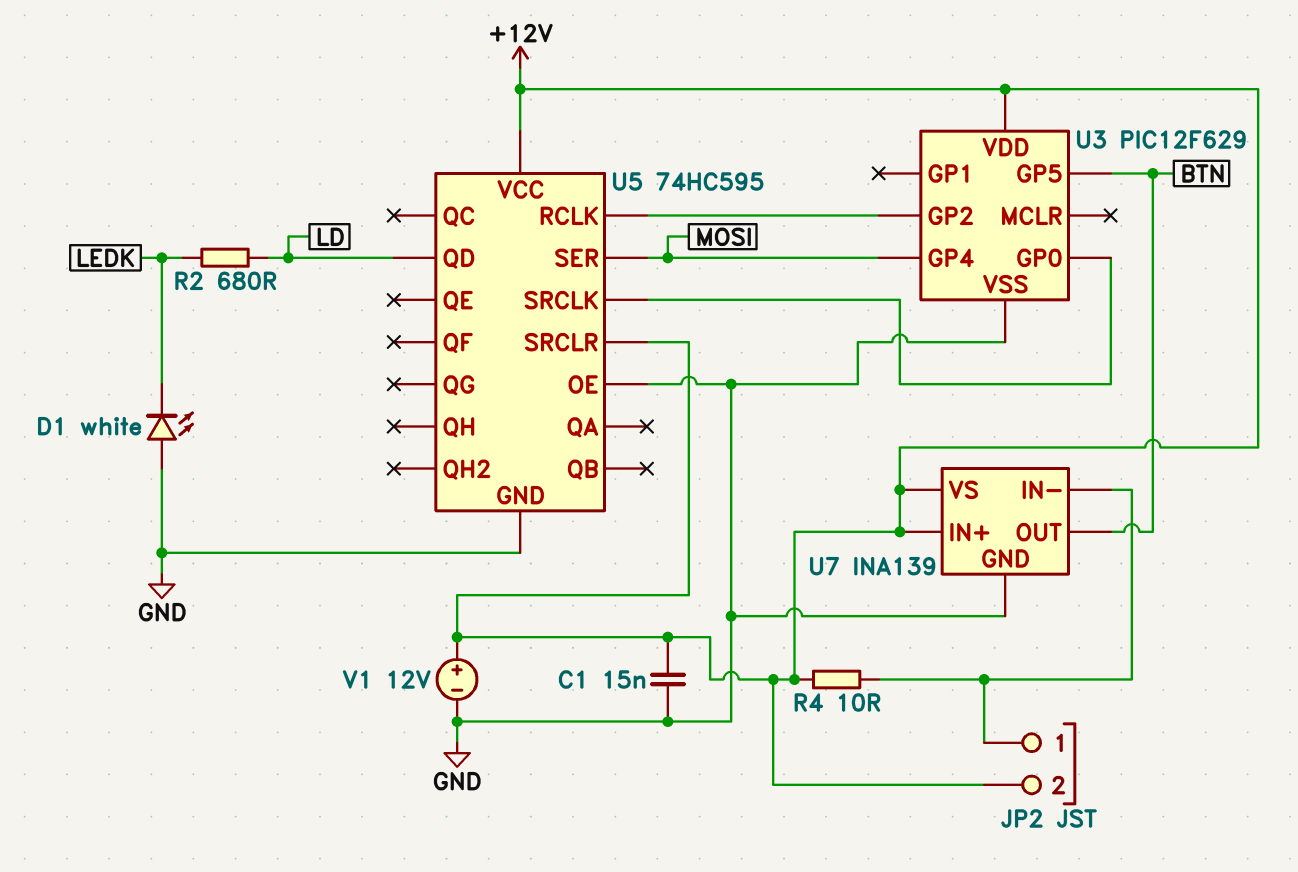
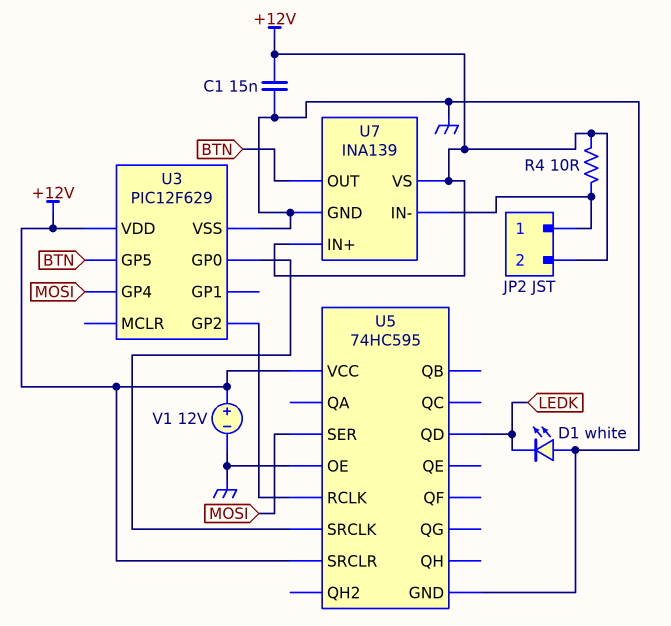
R2: 680 (LD, LEDK) -> none
U5 pin QD: LD -> LEDK

